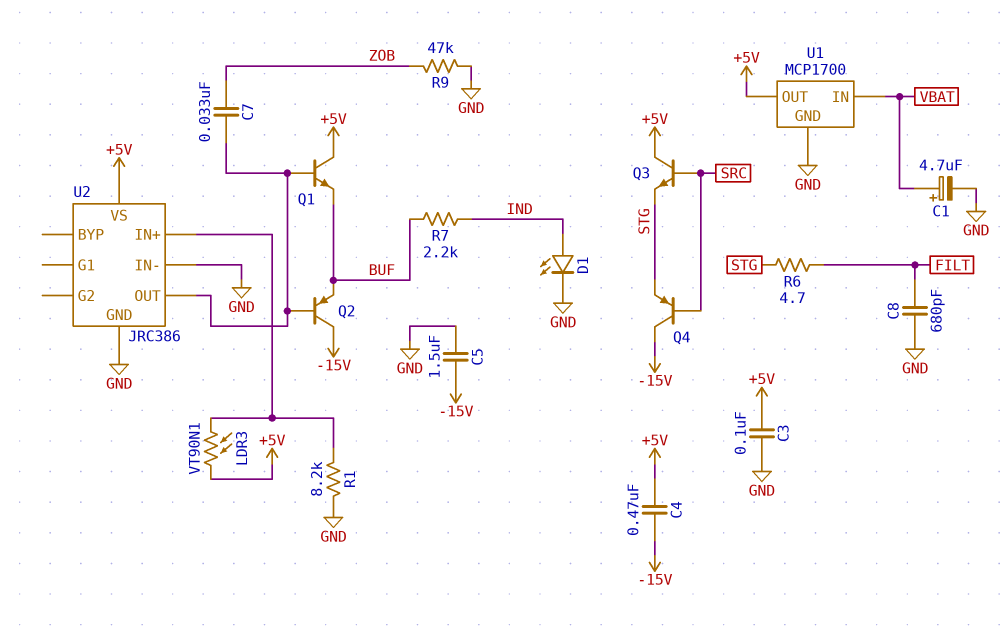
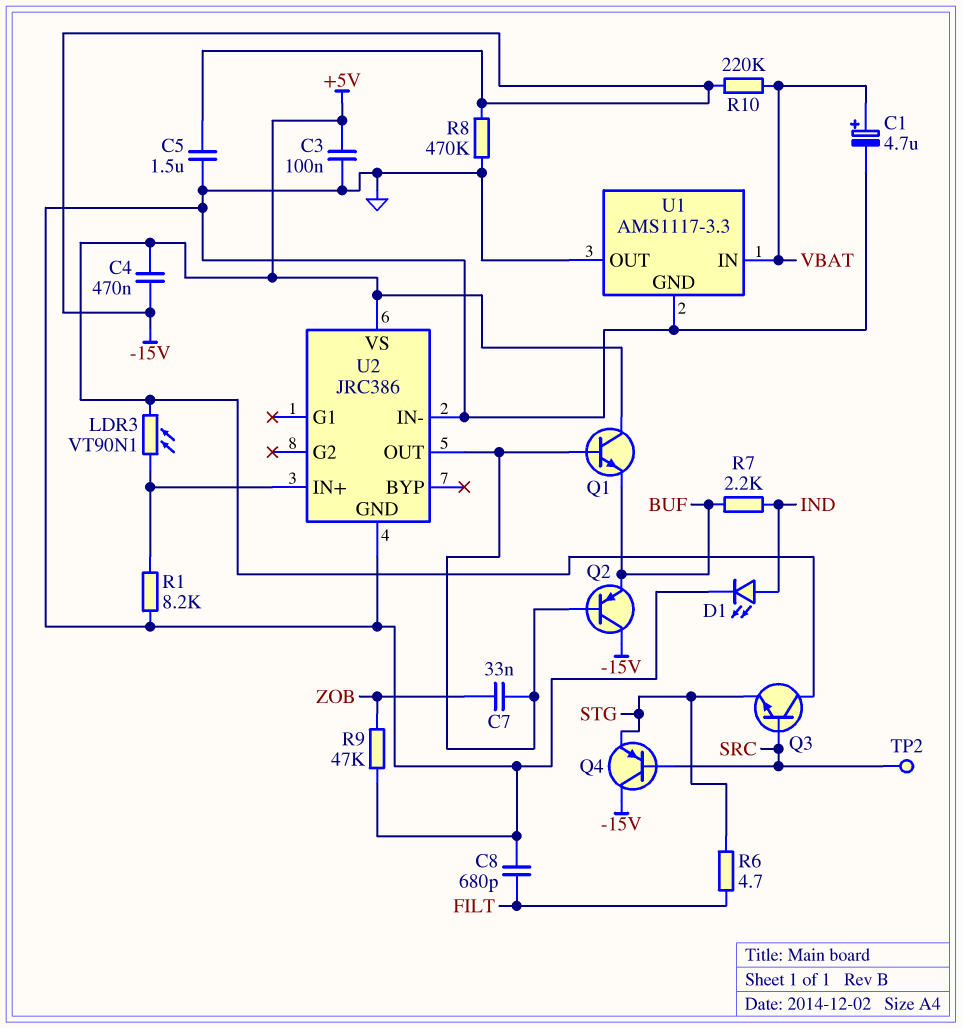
R8: none -> 470k (-15V, GND)
R10: none -> 220k (-15V, VBAT)
TP2: none -> test point (SRC)
U1: MCP1700 -> AMS1117-3.3
U1 pin OUT: +5V -> GND

